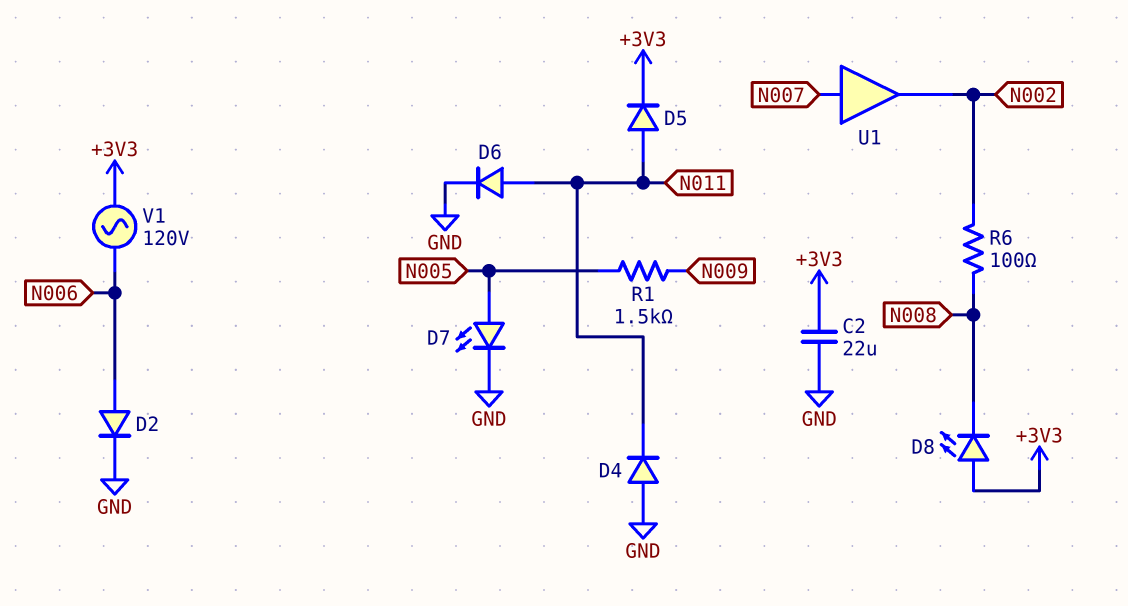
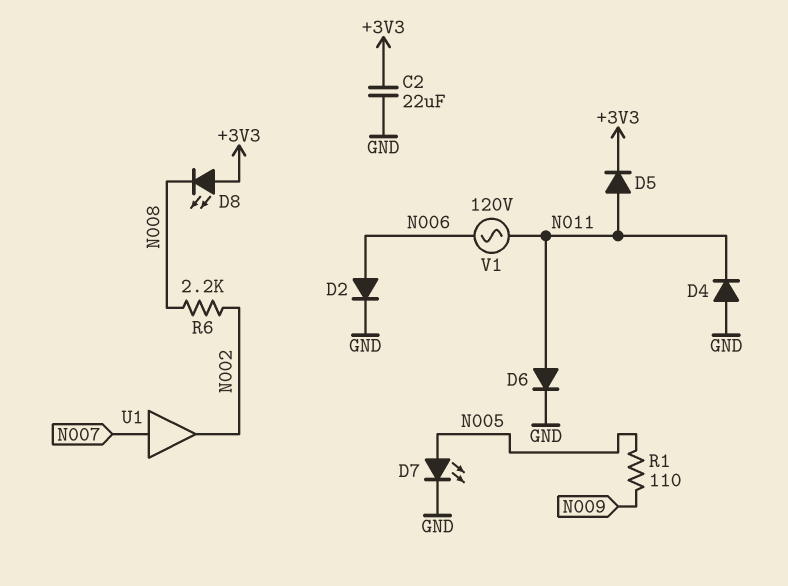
R1: 1.5k (N005, N009) -> 110 (N005, N009)
R6: 100 (N002, N008) -> 2.2k (N002, N008)
V1: AC 120V (+3V3, N006) -> AC 120V (N006, N011)

